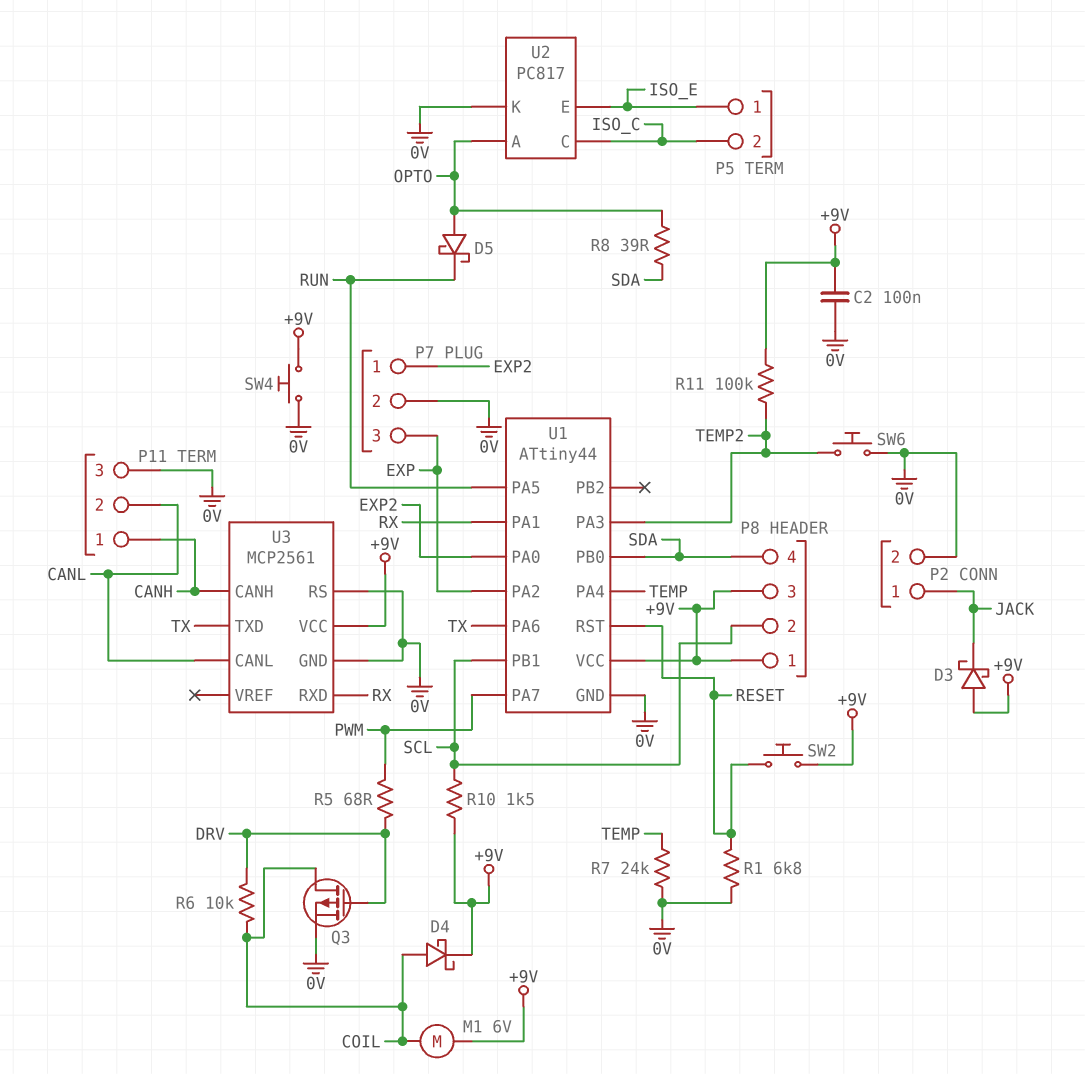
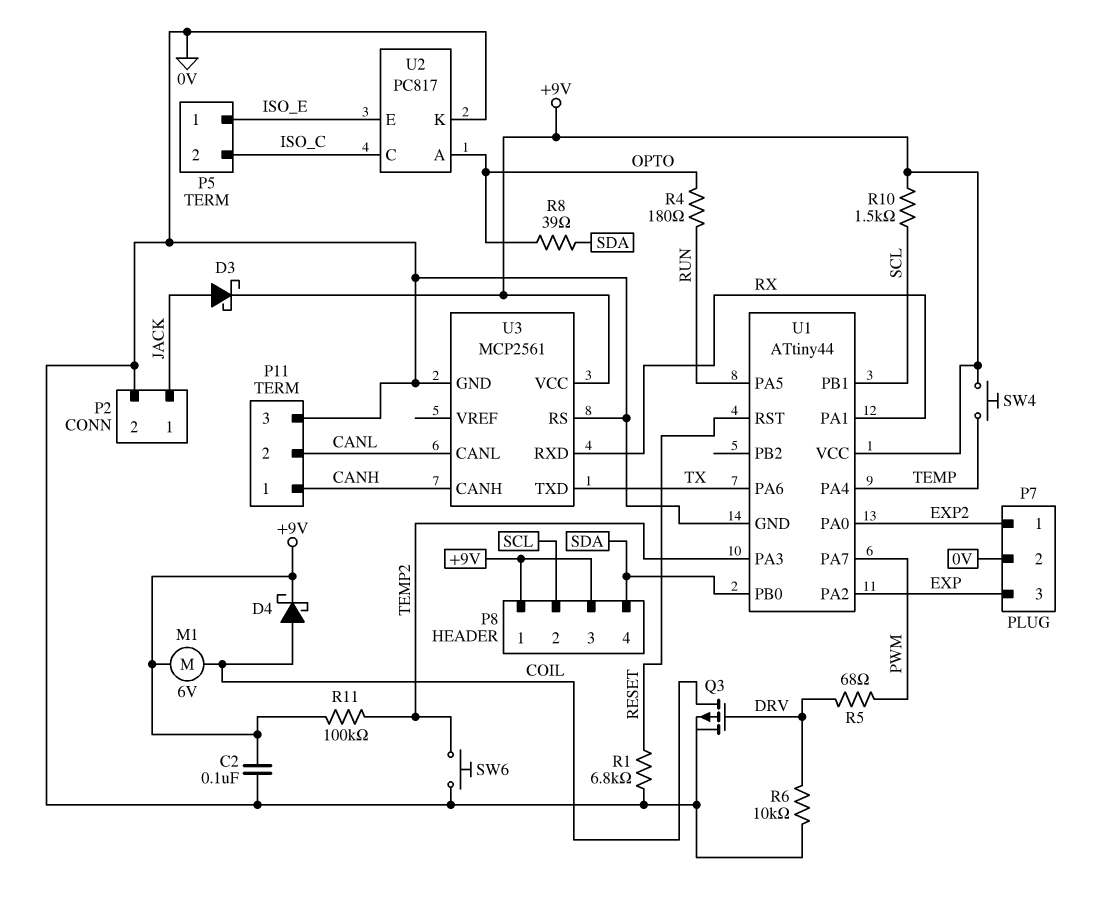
D3: schottky (A +9V, K JACK) -> schottky (A JACK, K +9V)
D5: schottky (A OPTO, K RUN) -> none
R4: none -> 180 (OPTO, RUN)
R6: 10k (COIL, DRV) -> 10k (0V, DRV)
R7: 24k (0V, TEMP) -> none
SW2: button (+9V, RESET) -> none
SW4: button (+9V, 0V) -> button (+9V, TEMP)

